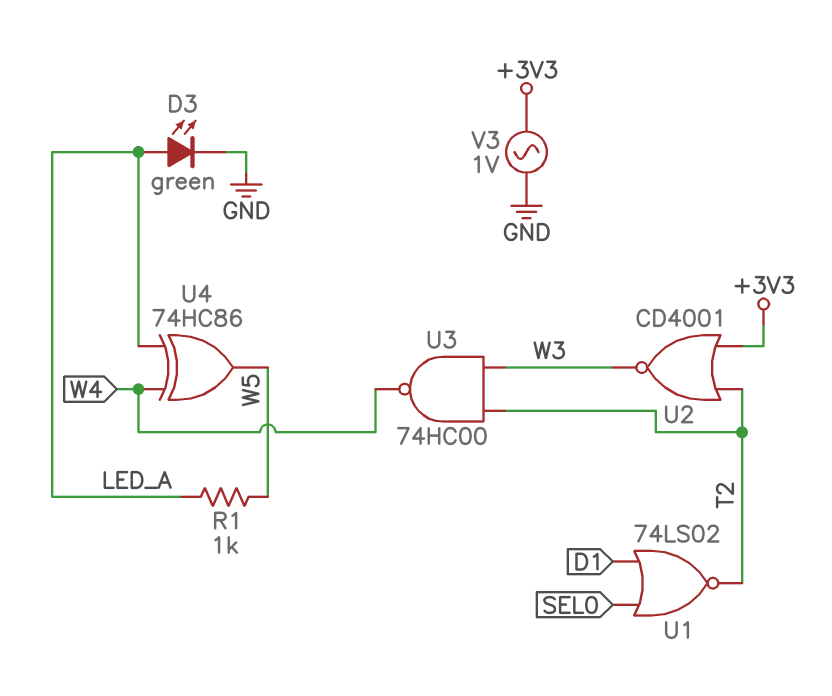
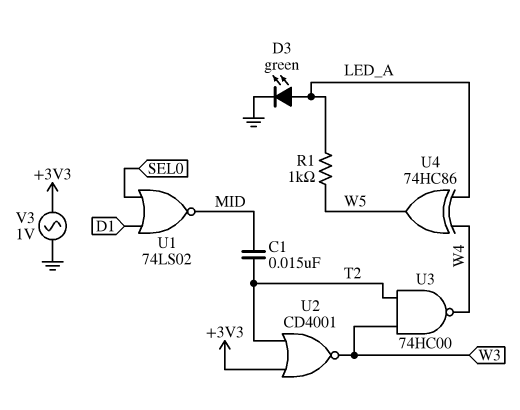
C1: none -> 15nF (MID, T2)
U1: NOR 74LS02 (in D1, in SEL0, out T2) -> NOR 74LS02 (in D1, in SEL0, out MID)

